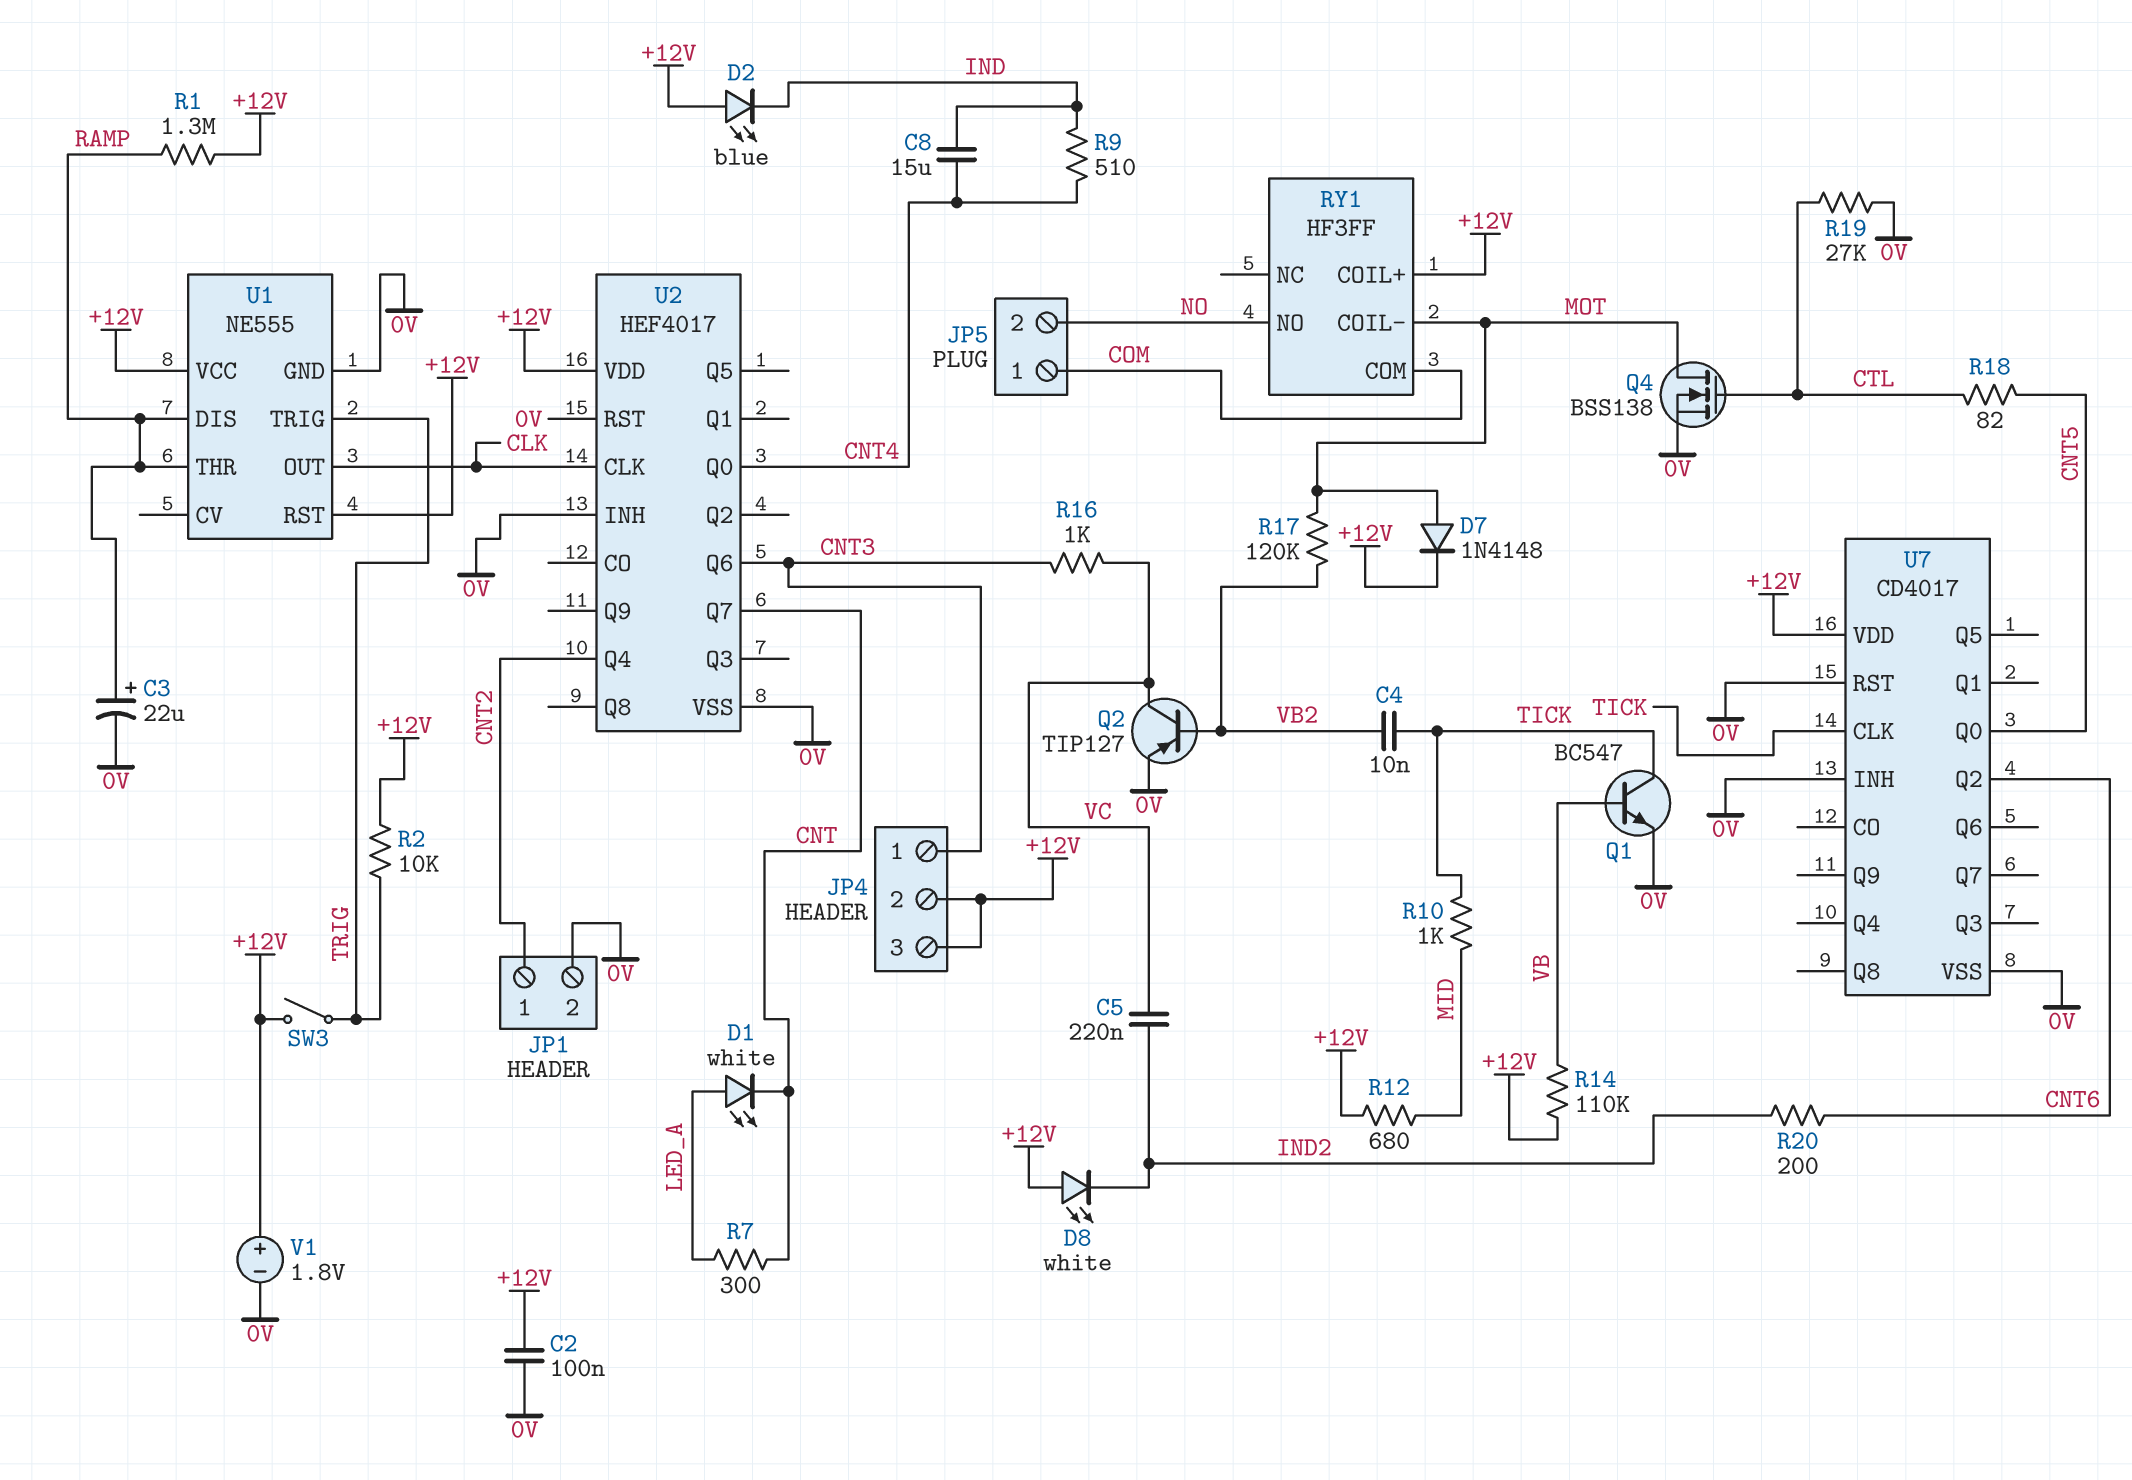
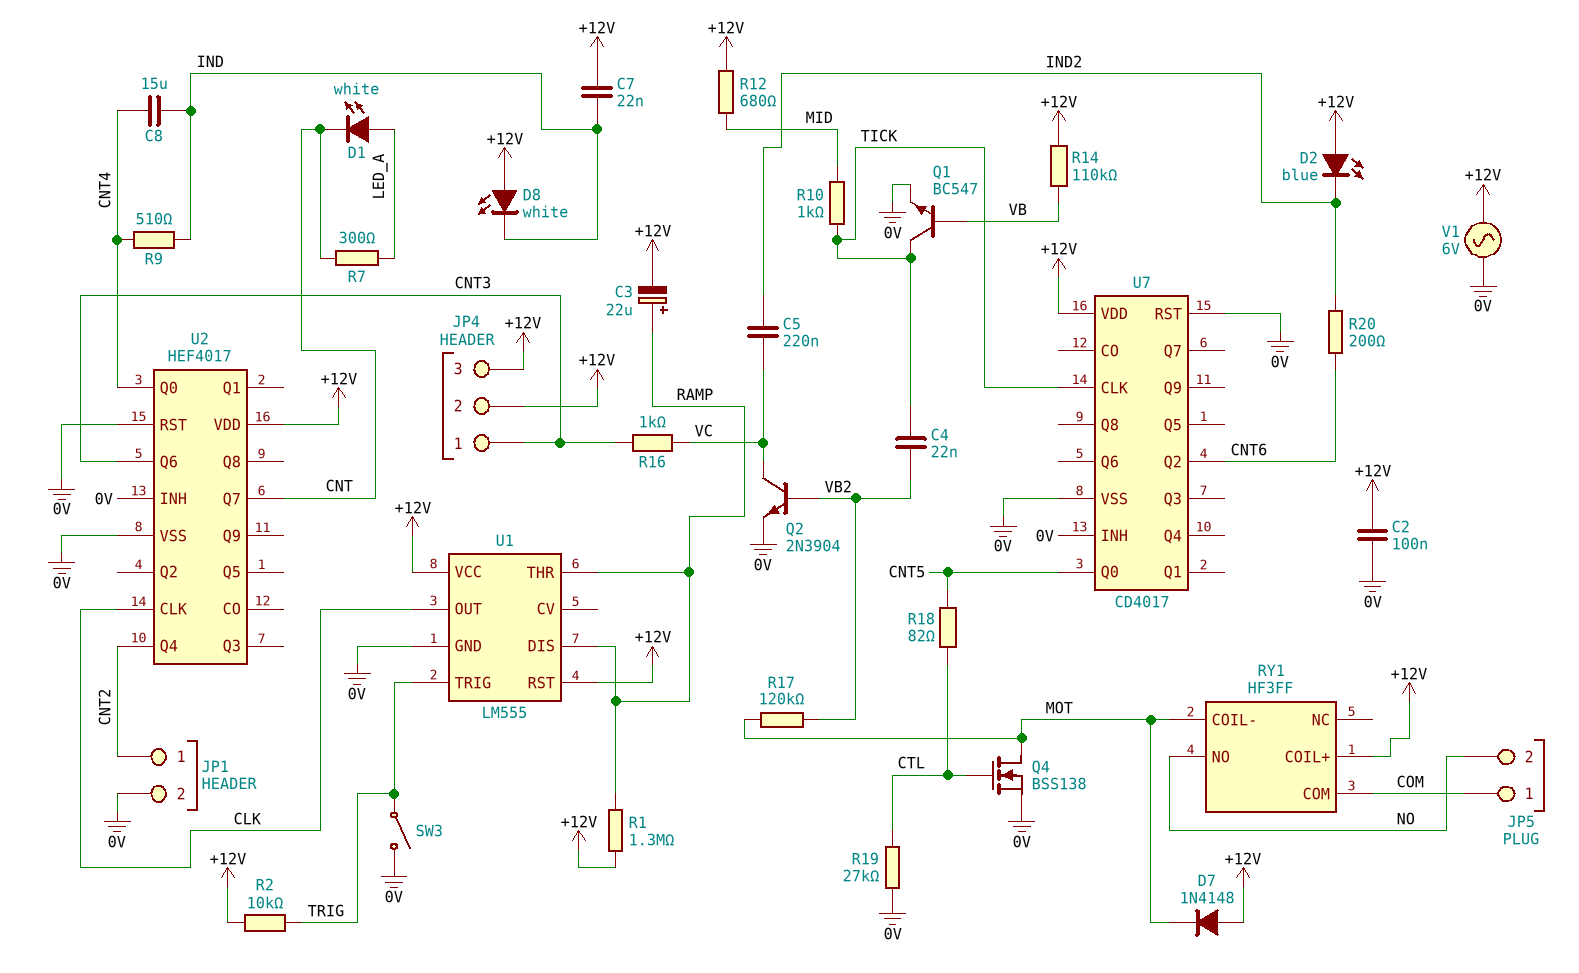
C3: 22uF (plus RAMP, minus 0V) -> 22uF (plus RAMP, minus +12V)
C4: 10nF (TICK, VB2) -> 22nF (TICK, VB2)
C7: none -> 22nF (+12V, IND)
D2: LED blue (A +12V, K IND) -> LED blue (A +12V, K IND2)
D7: diode 1N4148 (A MOT, K +12V) -> diode 1N4148 (A +12V, K MOT)
D8: LED white (A +12V, K IND2) -> LED white (A +12V, K IND)
Q2: PNP TIP127 (B VB2, C VC, E 0V) -> NPN 2N3904 (B VB2, C VC, E 0V)
SW3: switch (+12V, TRIG) -> switch (0V, TRIG)
U1: NE555 -> LM555
V1: 1.8V (plus +12V, minus 0V) -> AC 6V (+12V, 0V)

